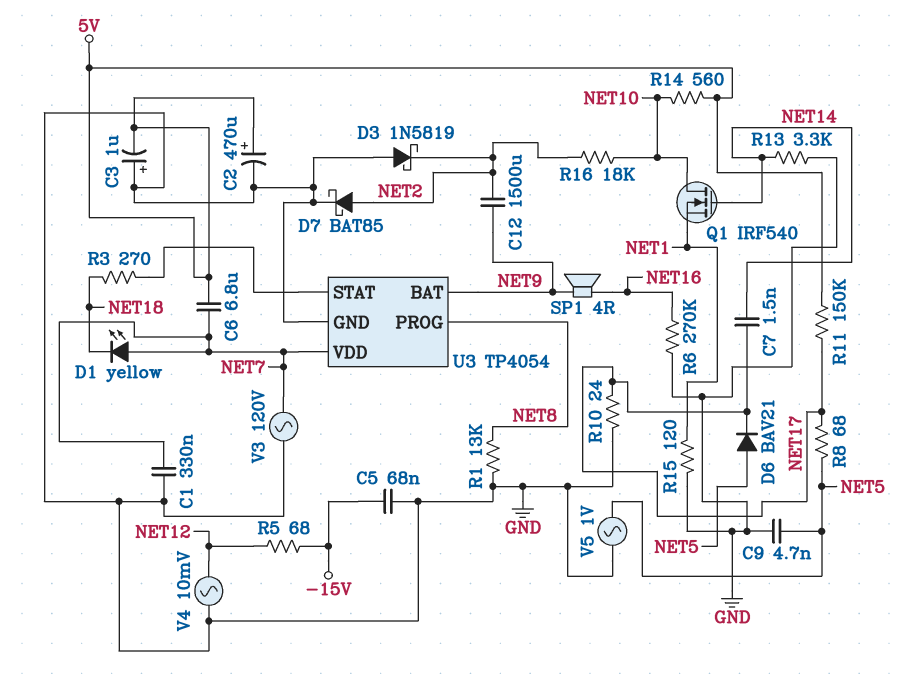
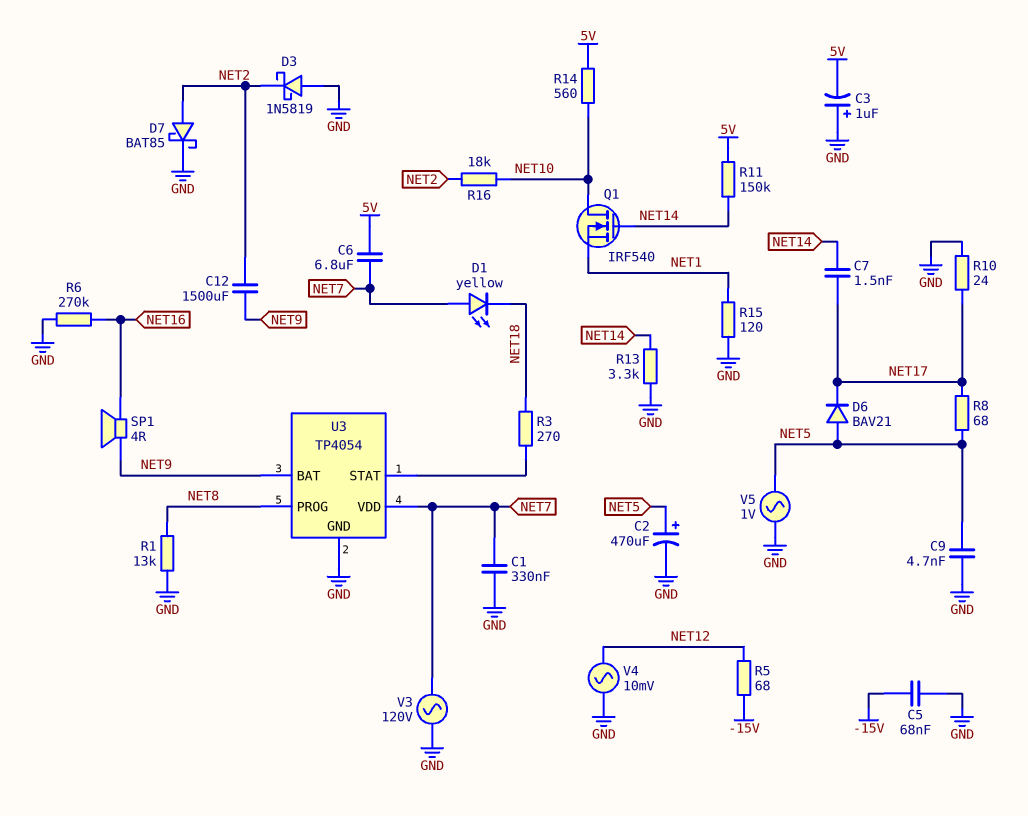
C2: 470uF (plus 5V, minus GND) -> 470uF (plus NET5, minus GND)
R11: 150k (5V, NET17) -> 150k (5V, NET14)

